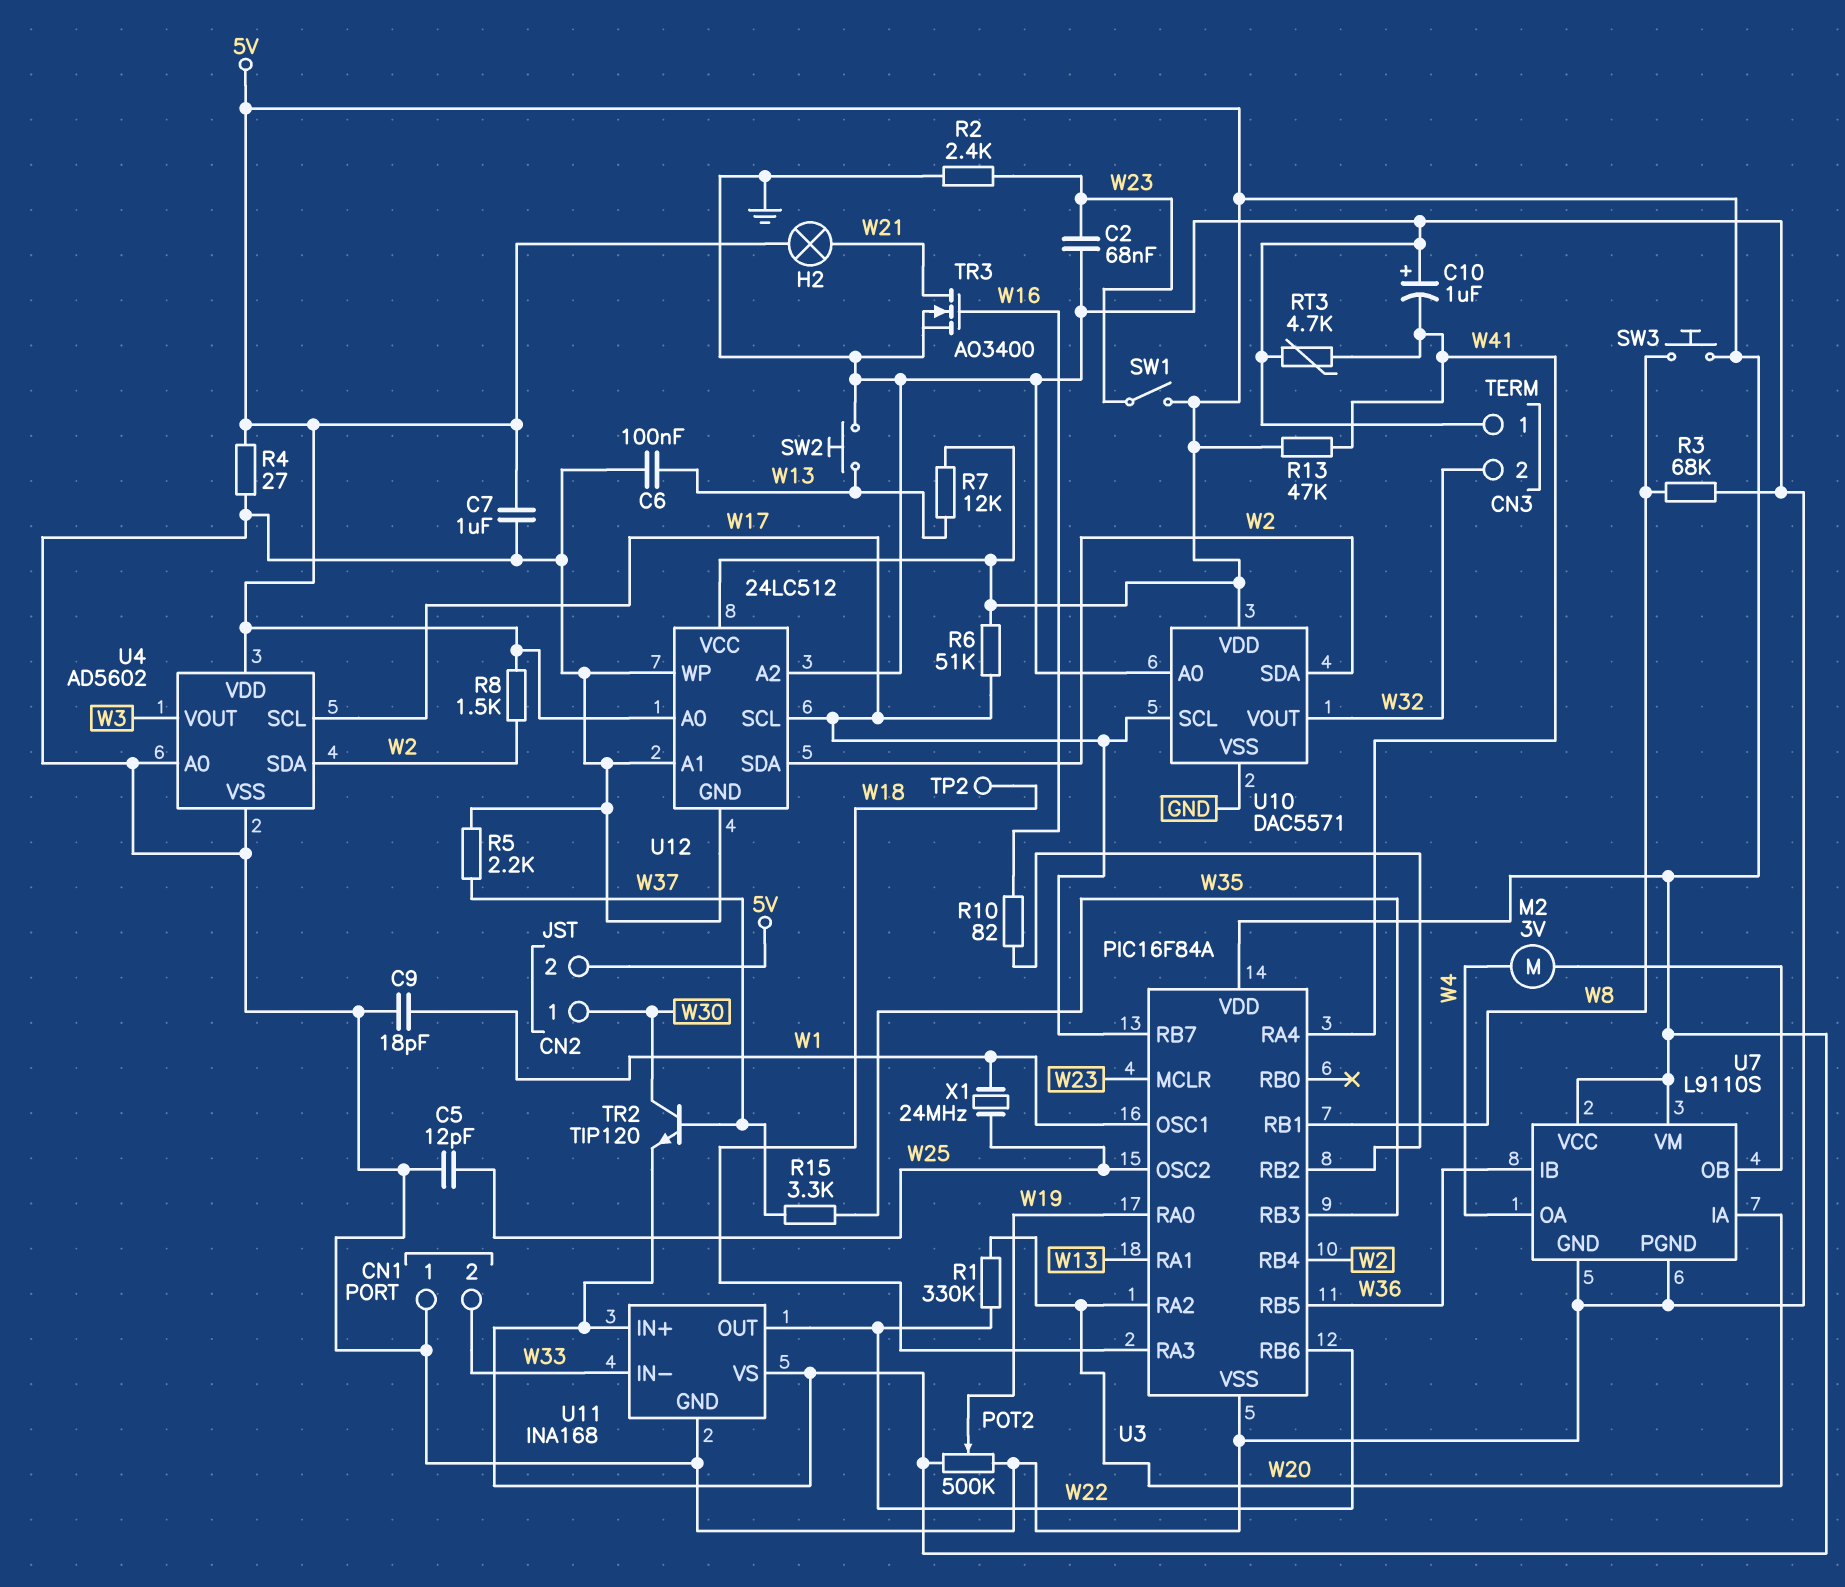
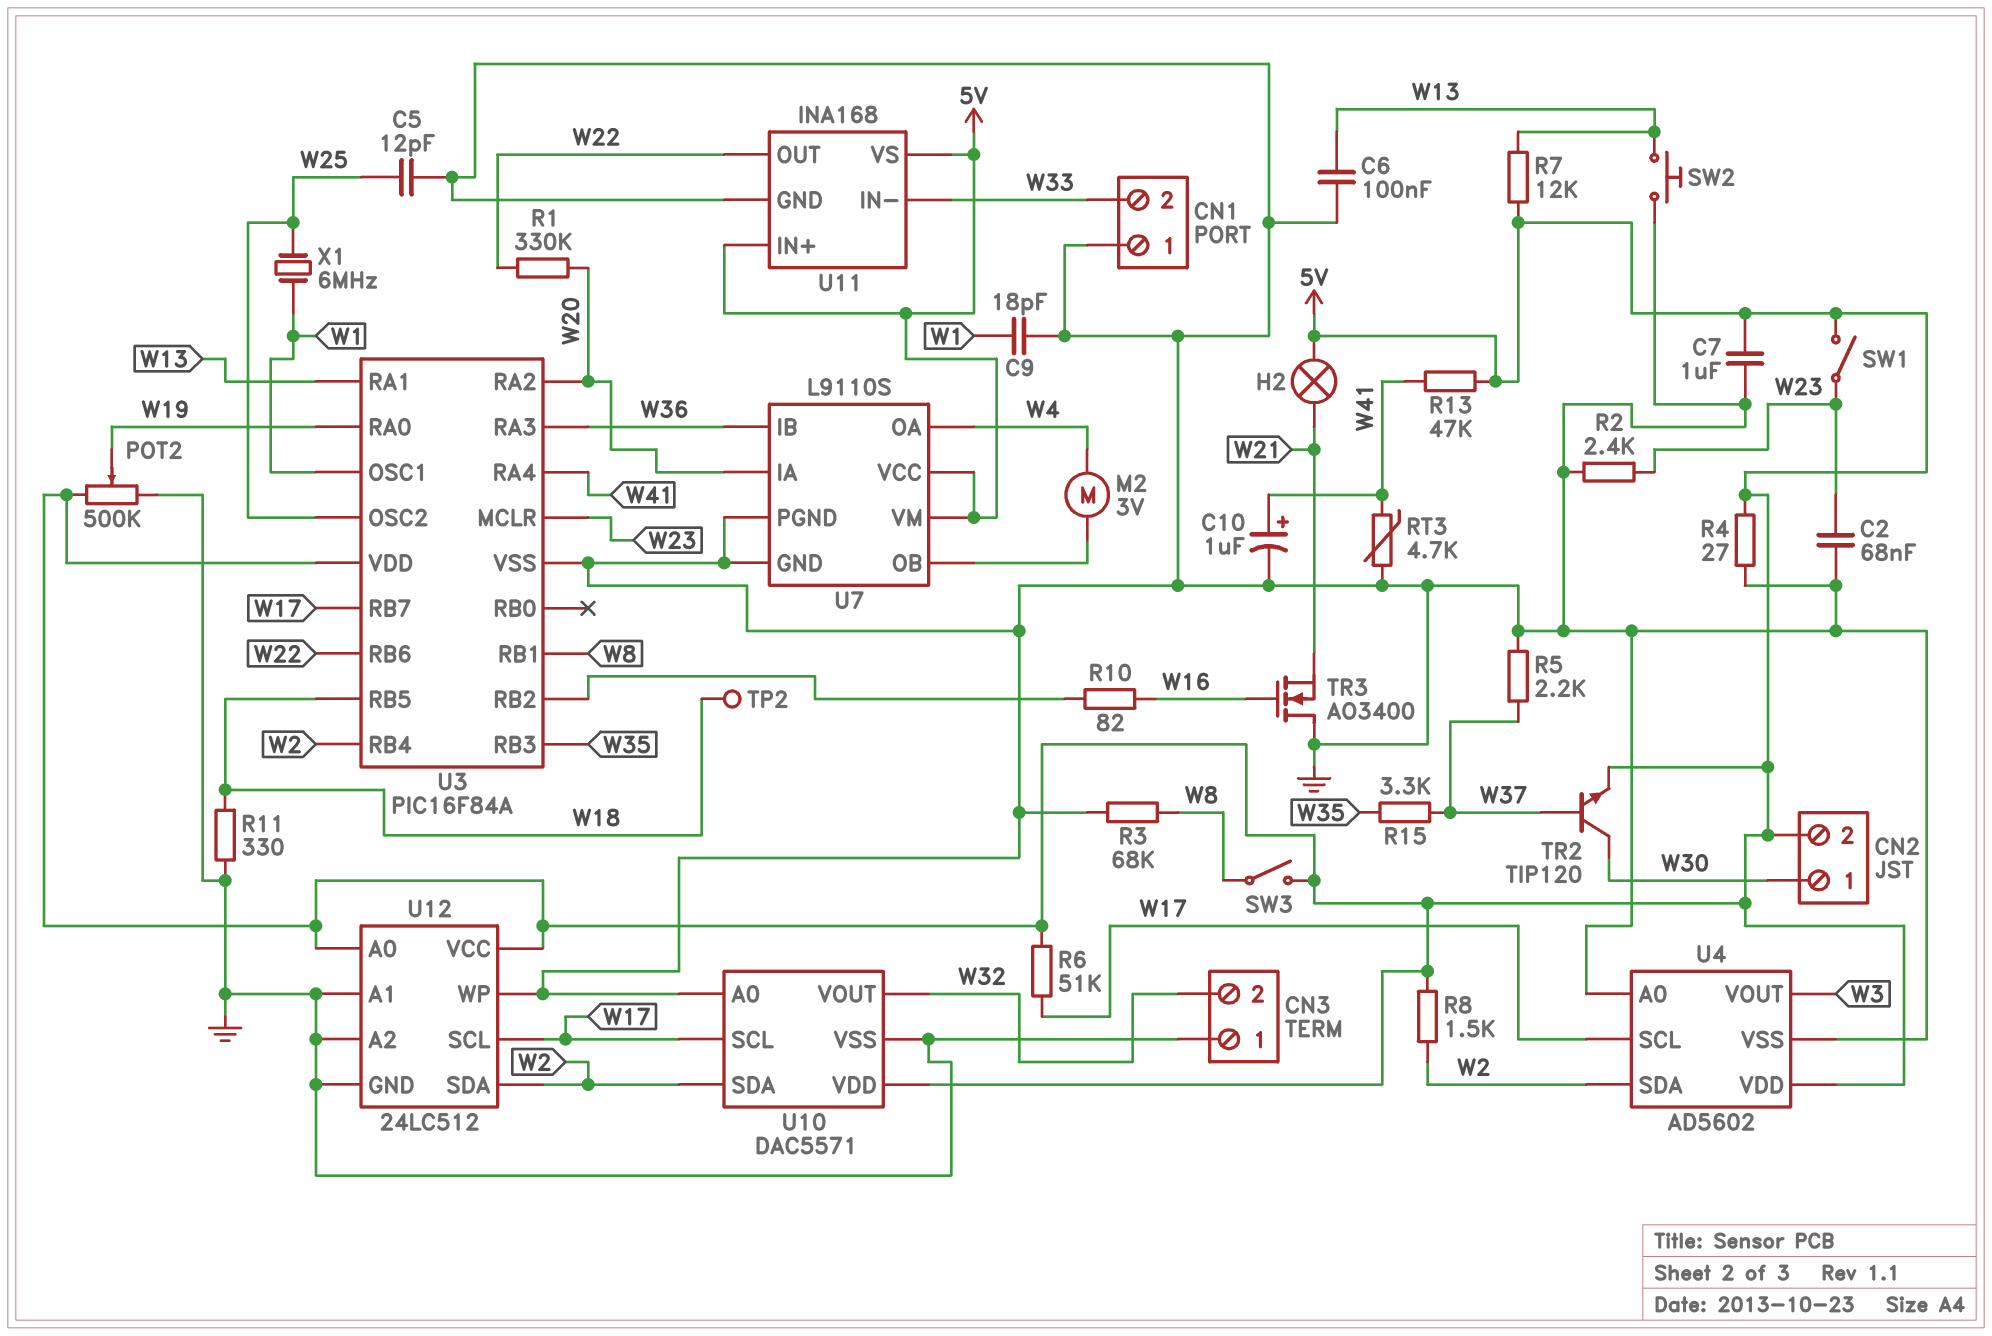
C10: 1uF (plus GND, minus W41) -> 1uF (plus W41, minus GND)
R11: none -> 330 (GND, W18)
SW3: button (5V, W8) -> switch (5V, W8)
TR3: NMOS AO3400 (G W16, D W21, S GND) -> NMOS AO3400 (G W16, D GND, S W21)
U3 pin RA3: W18 -> W36
U3 pin RB5: W36 -> W18
X1: 24MHz (W1, W25) -> 6MHz (W1, W25)

